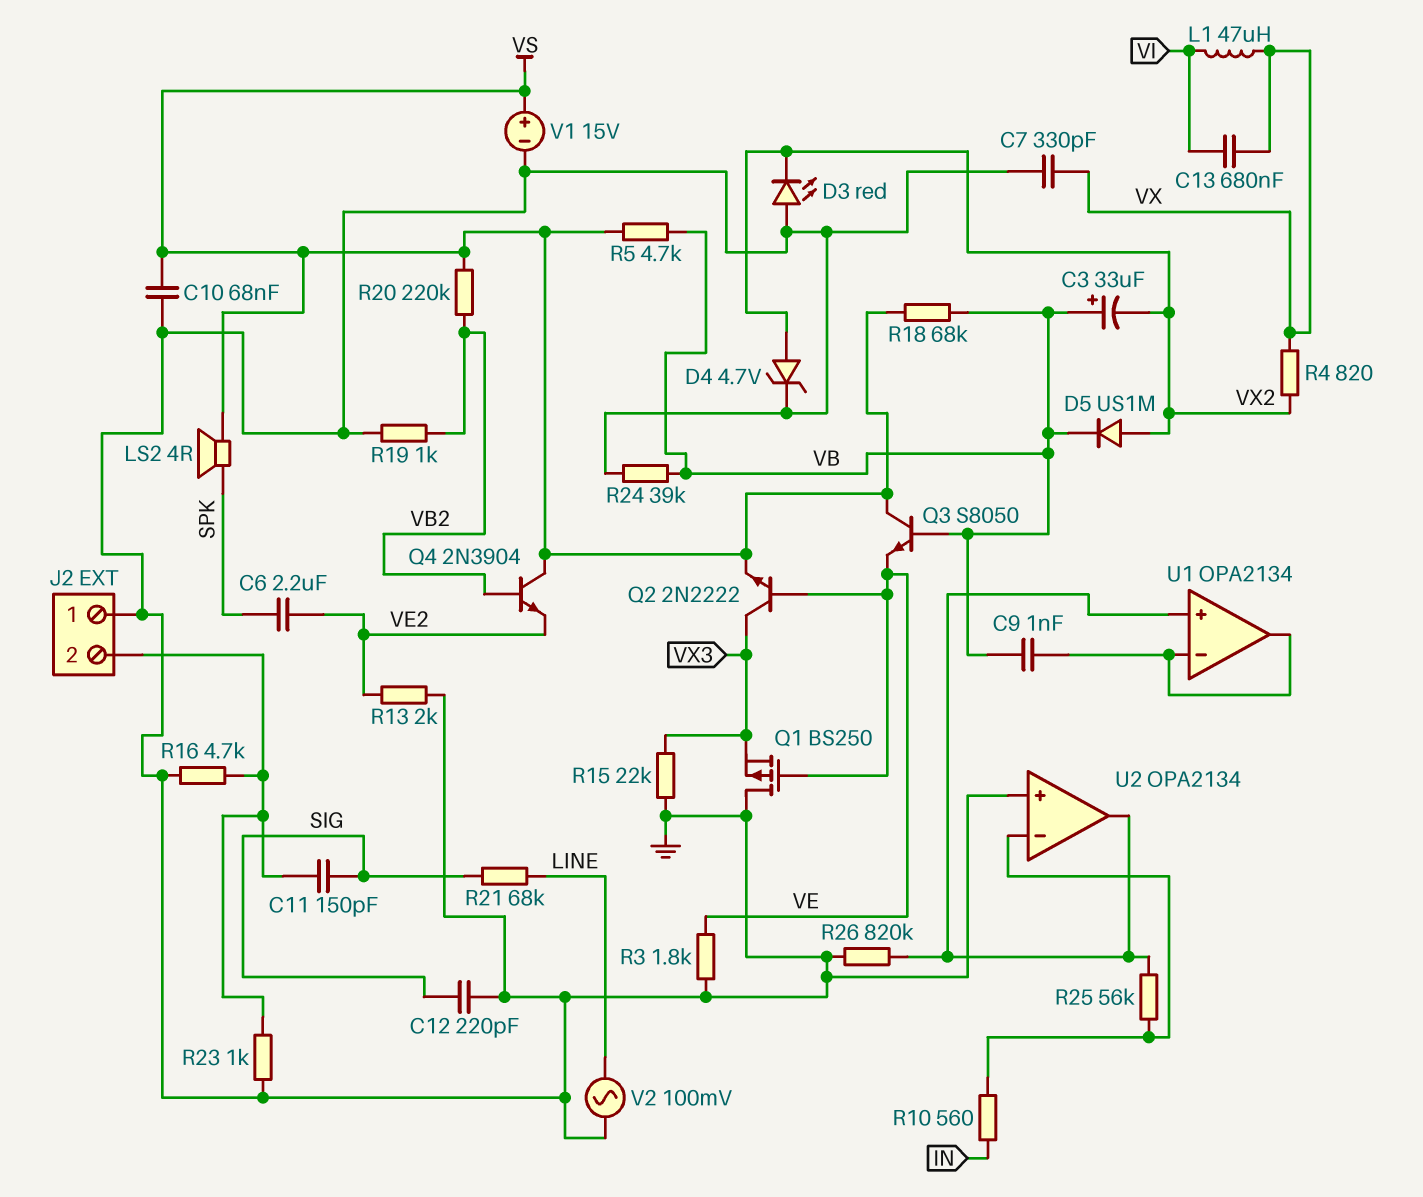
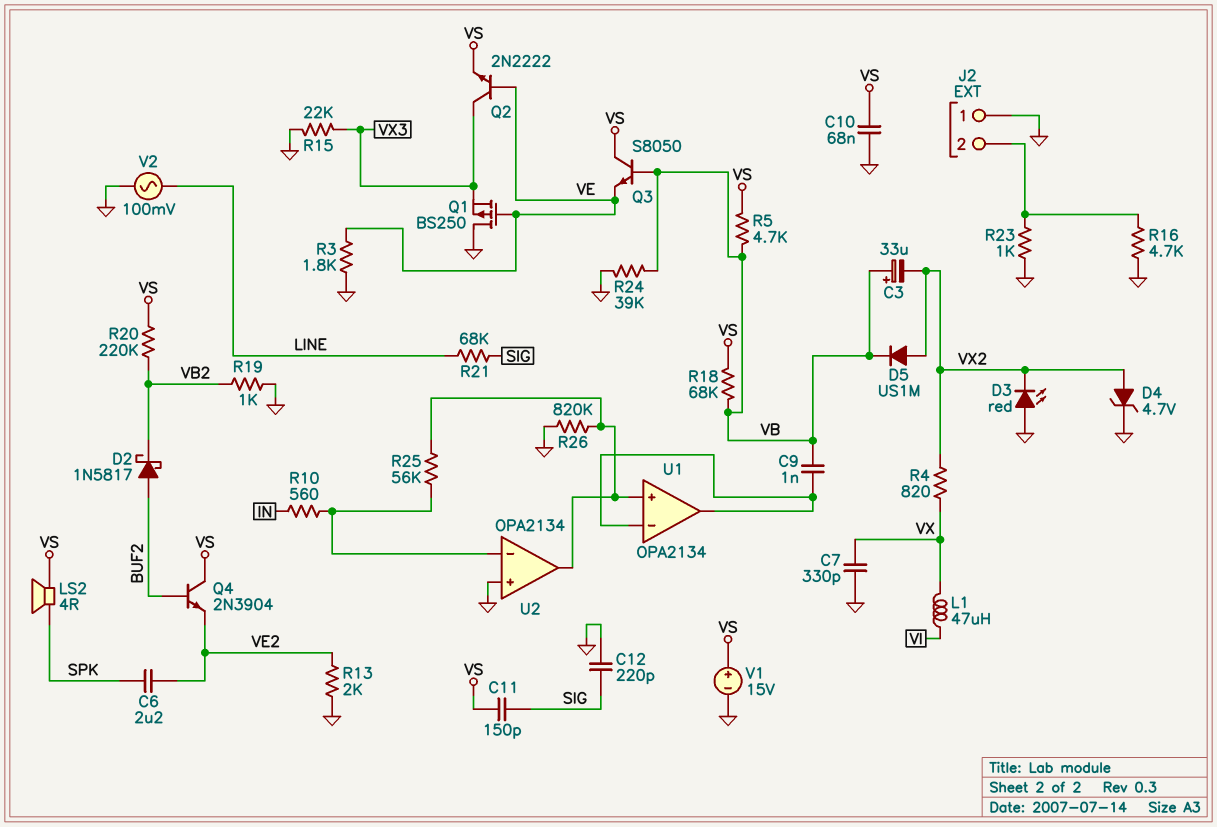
C11: 150pF (J2/2, SIG) -> 150pF (SIG, VS)
C13: 680nF (VI, VX) -> none
D2: none -> schottky 1N5817 (A BUF2, K VB2)
Q4: NPN 2N3904 (B VB2, C VS, E VE2) -> NPN 2N3904 (B BUF2, C VS, E VE2)

